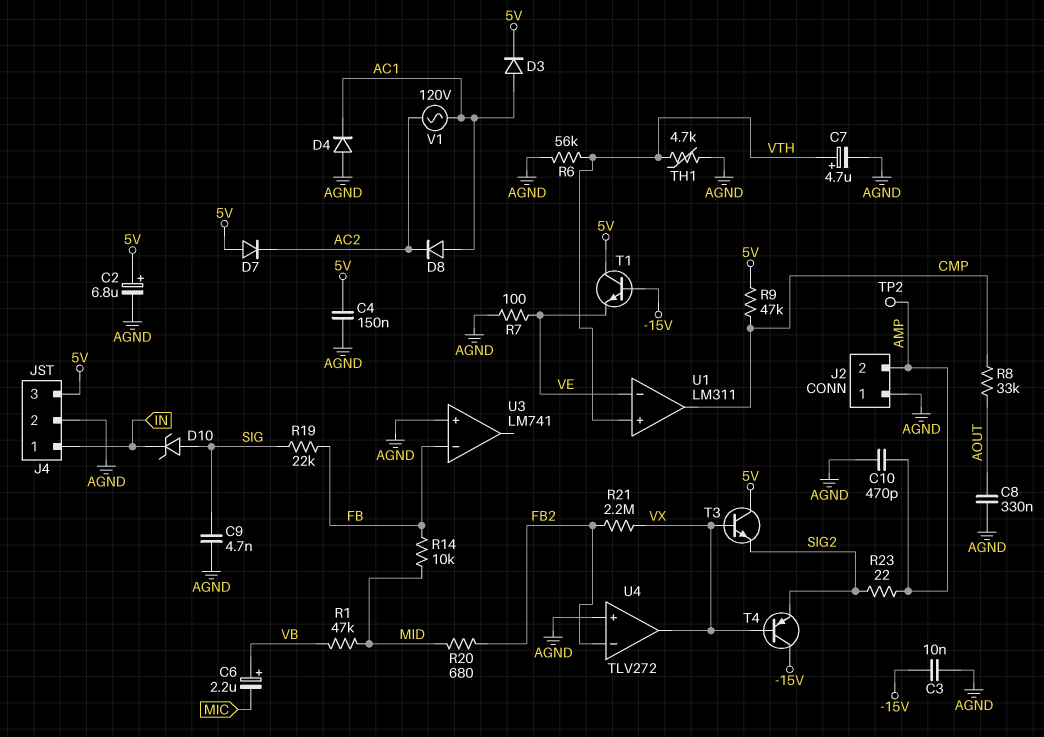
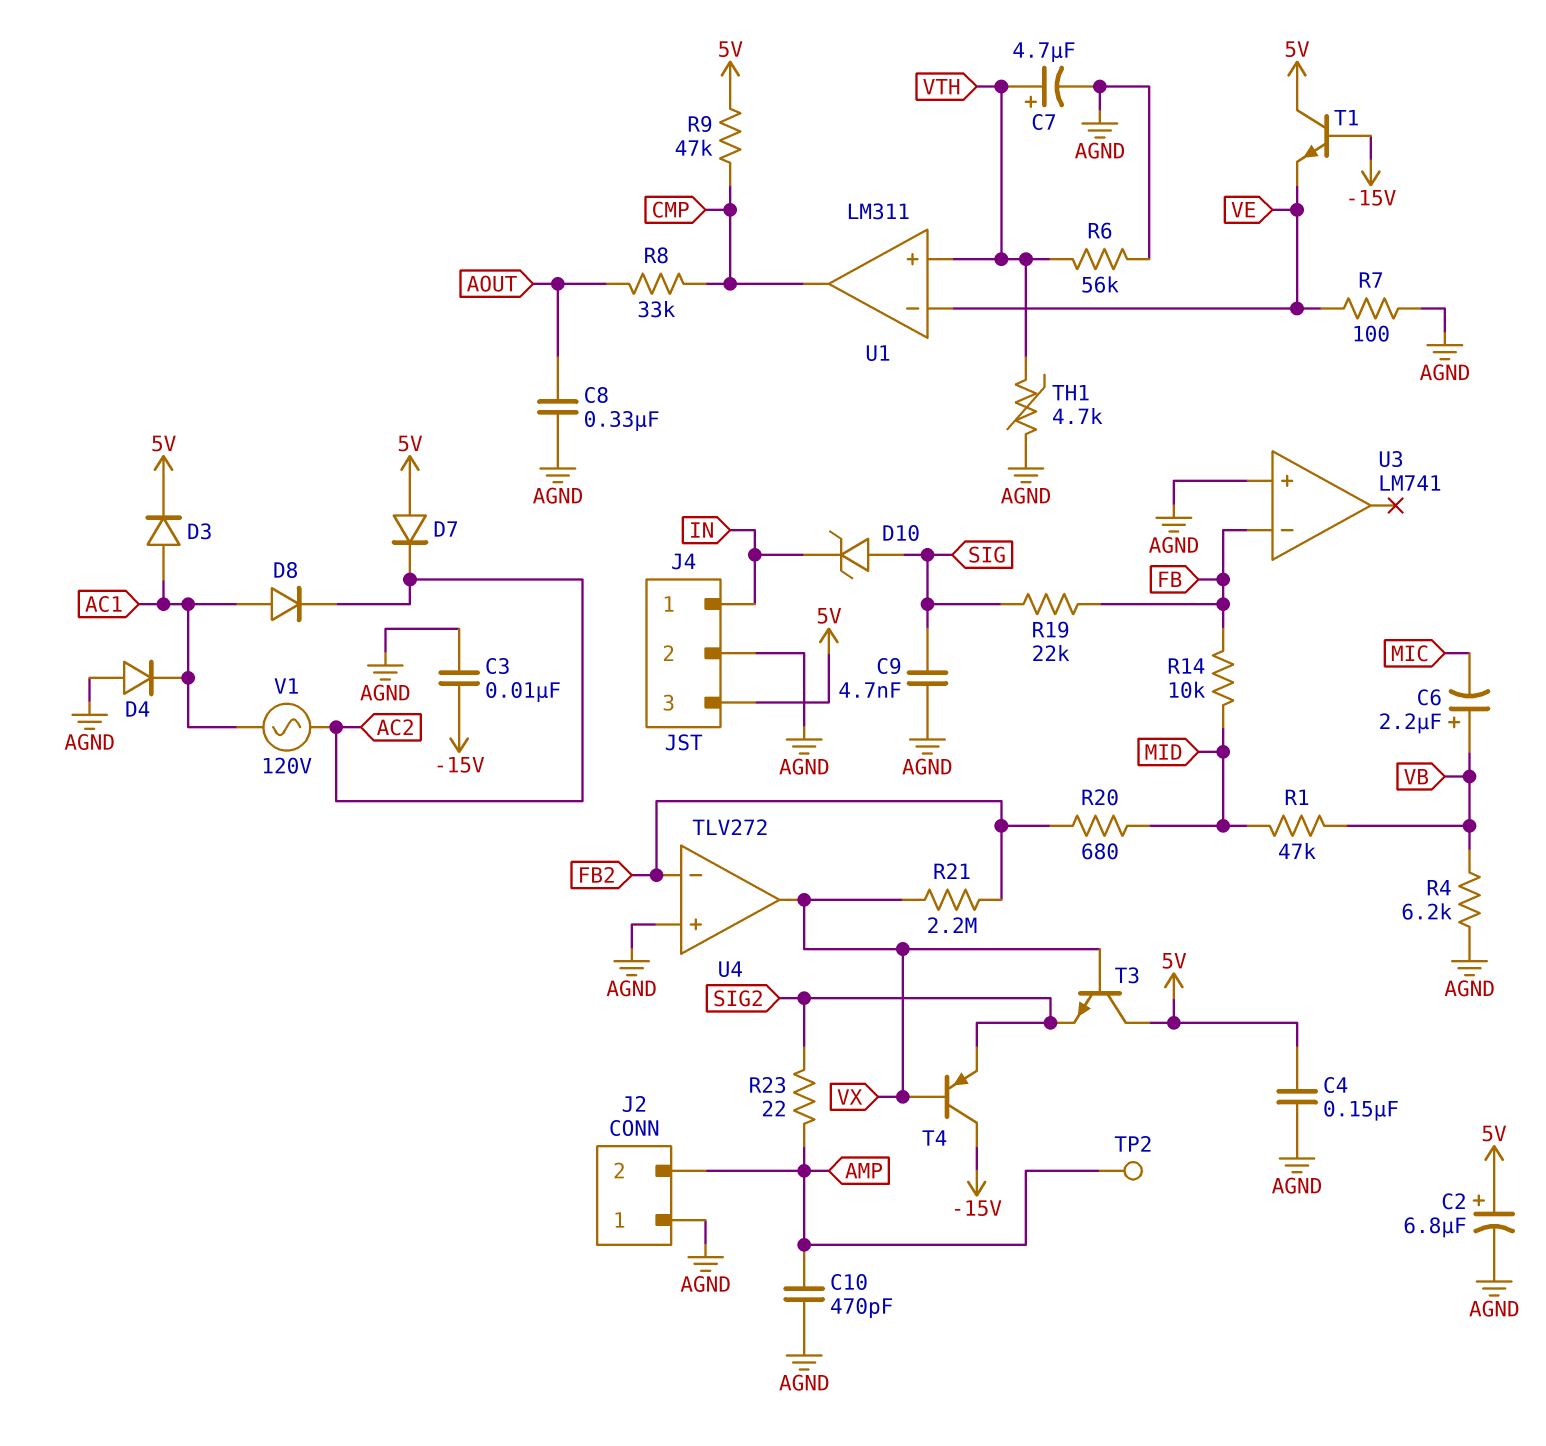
R4: none -> 6.2k (AGND, VB)

